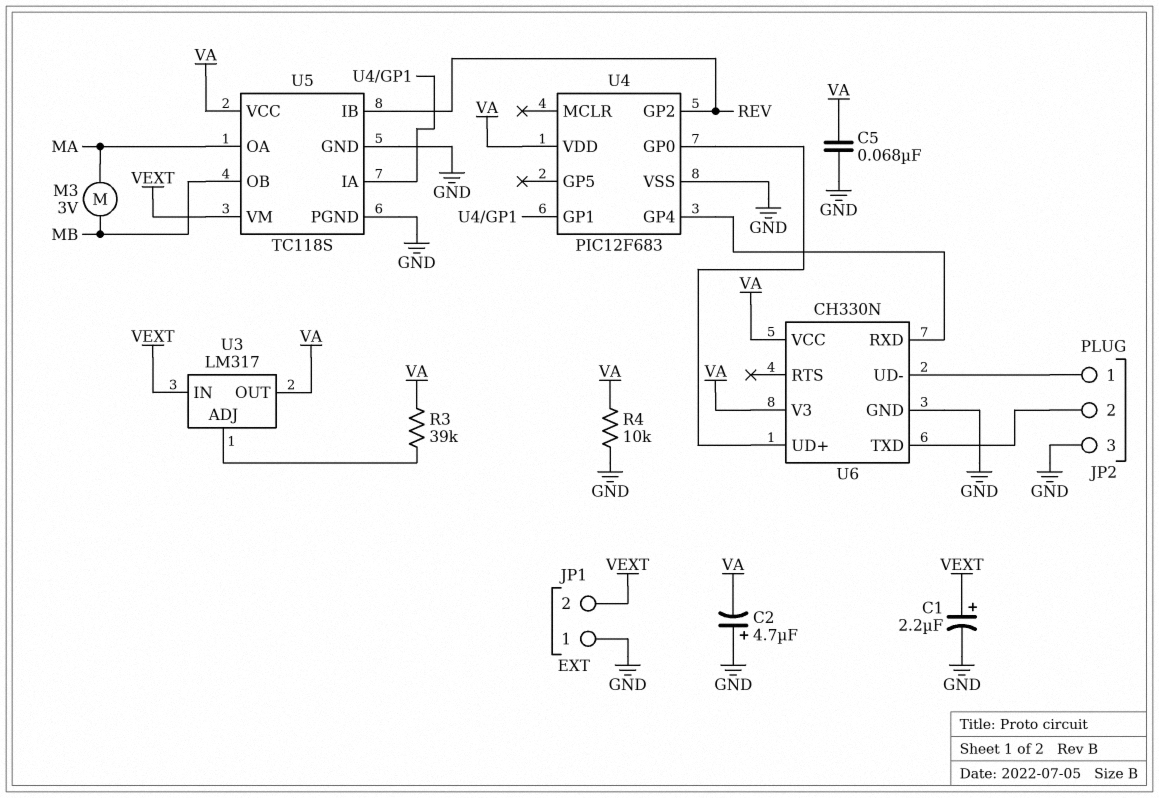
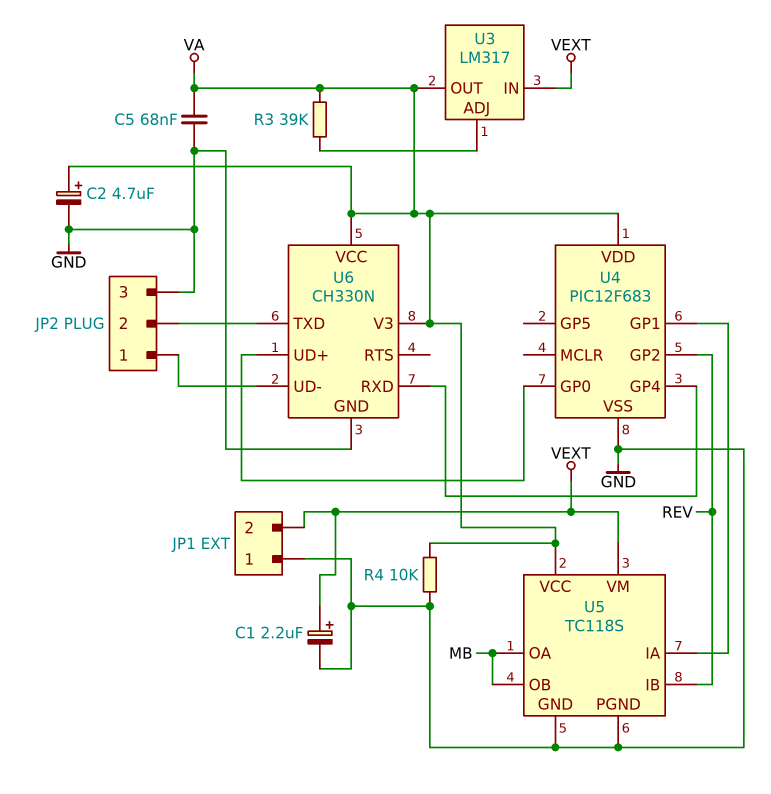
C2: 4.7uF (plus GND, minus VA) -> 4.7uF (plus VA, minus GND)
M3: motor 3V (MA, MB) -> none
U5 pin OA: MA -> MB

